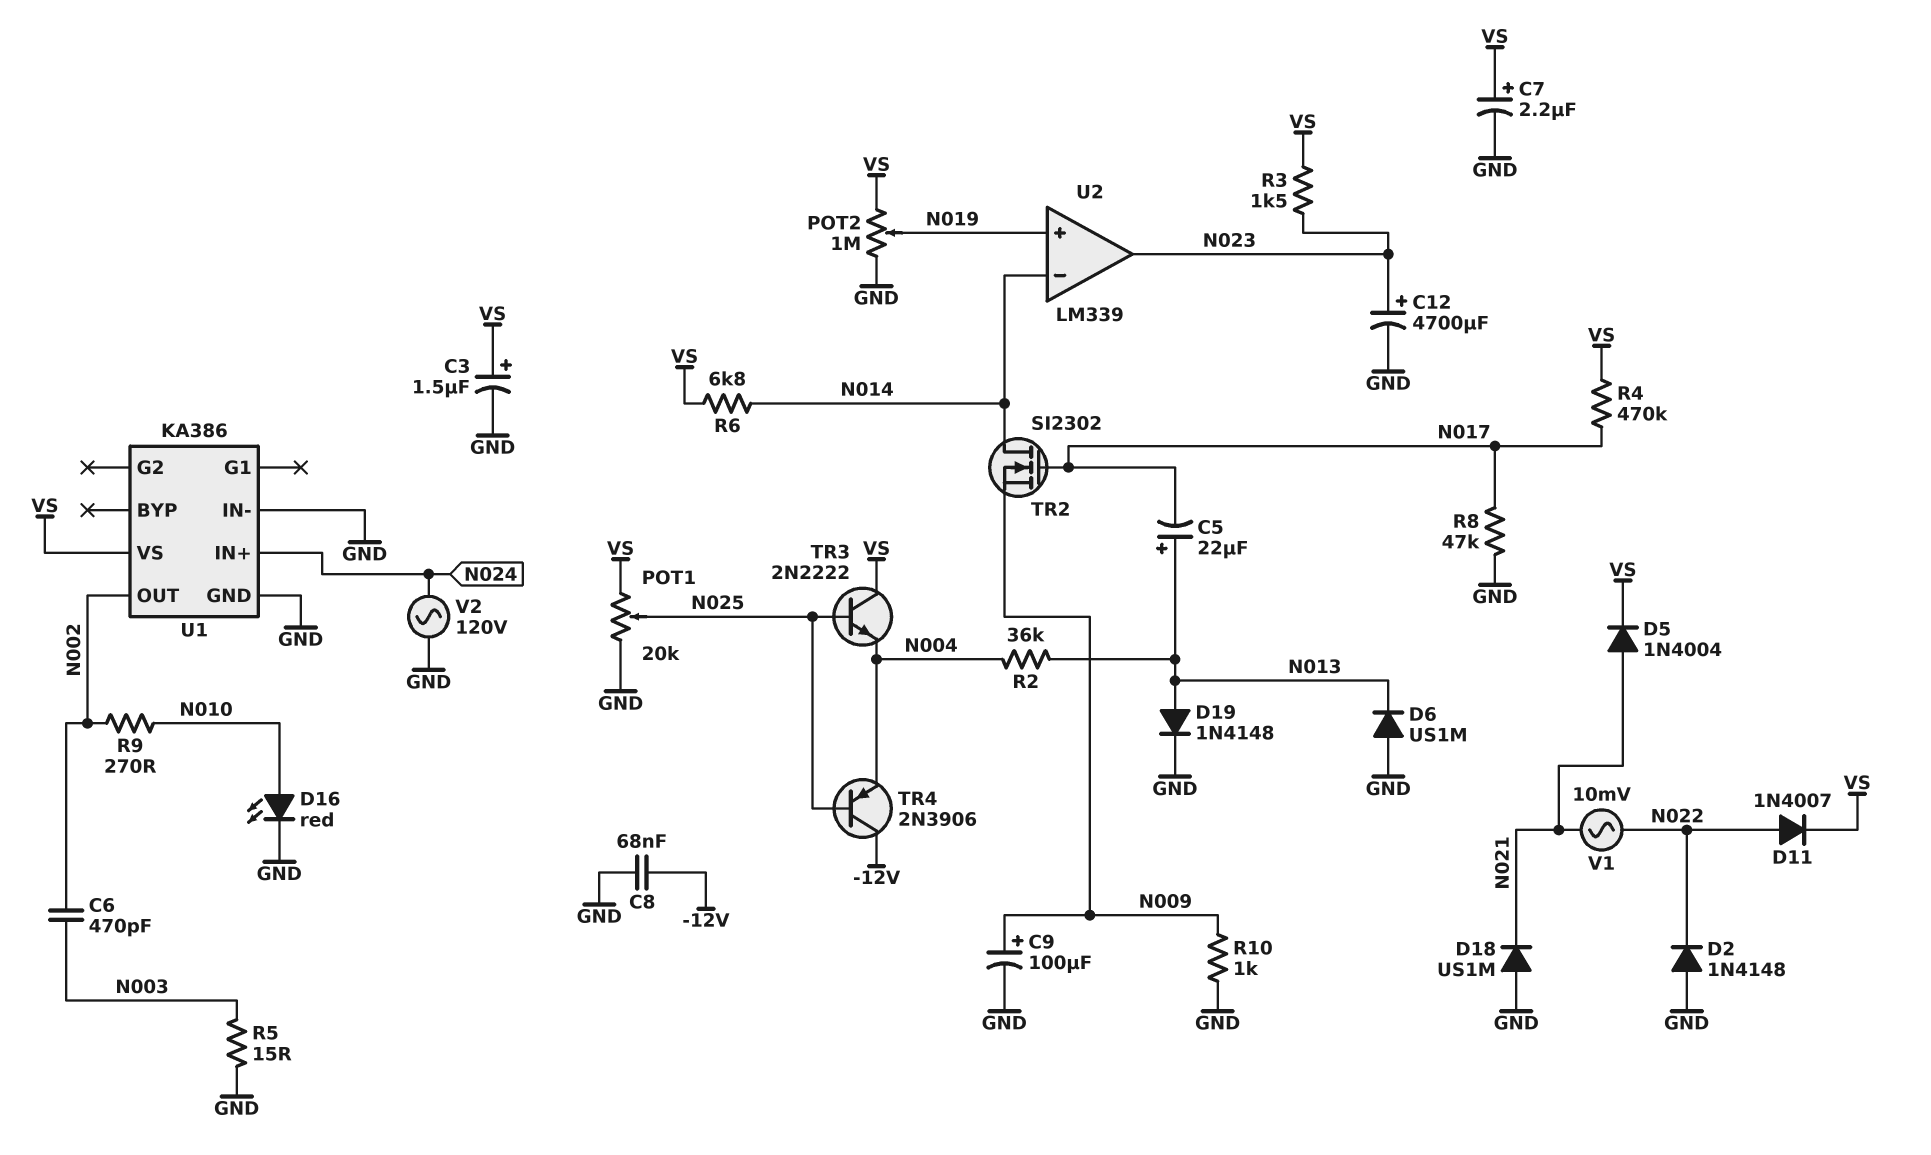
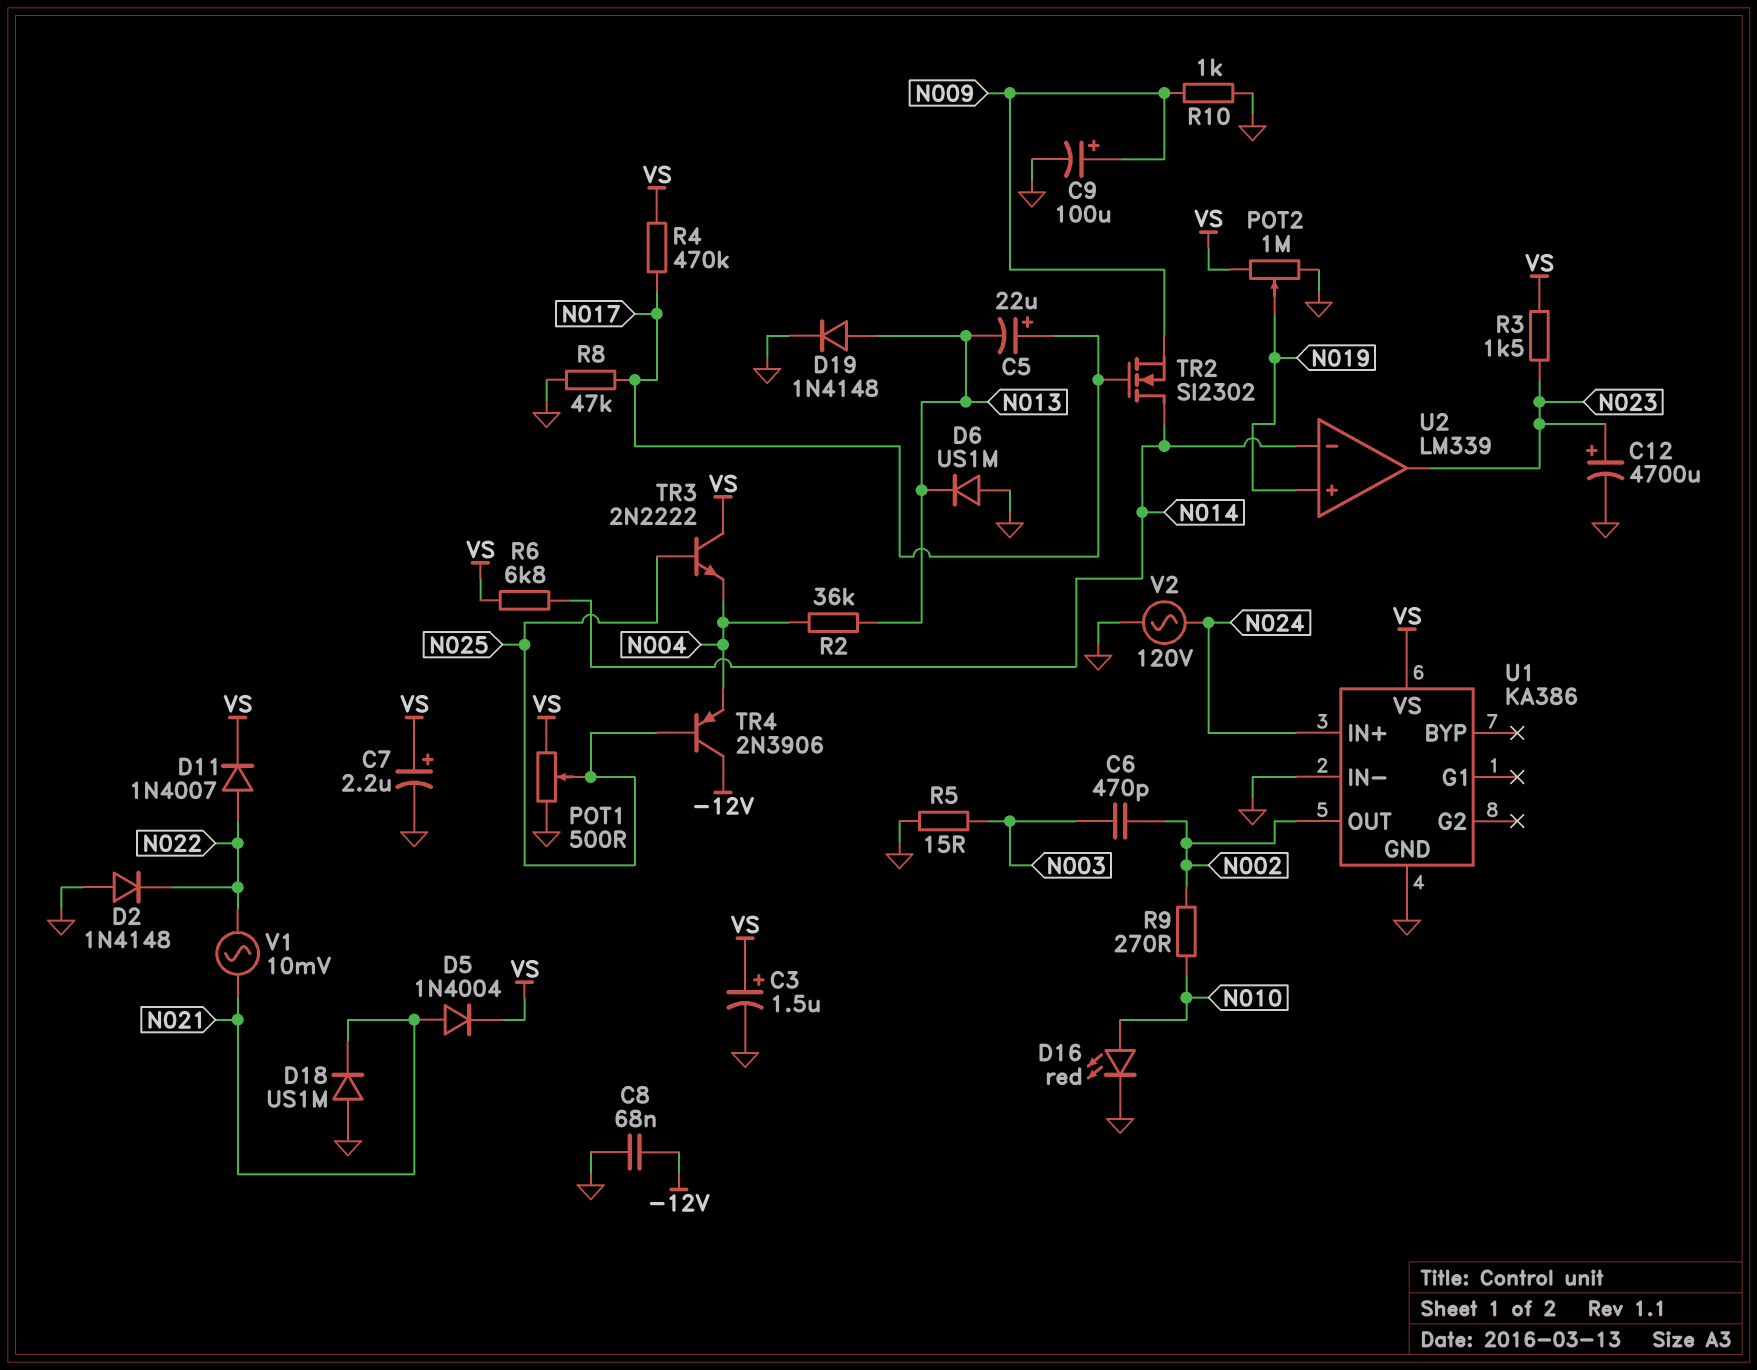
C5: 22uF (plus N013, minus N017) -> 22uF (plus N017, minus N013)
POT1: 20k (GND, VS, wiper N025) -> 500 (GND, VS, wiper N025)

